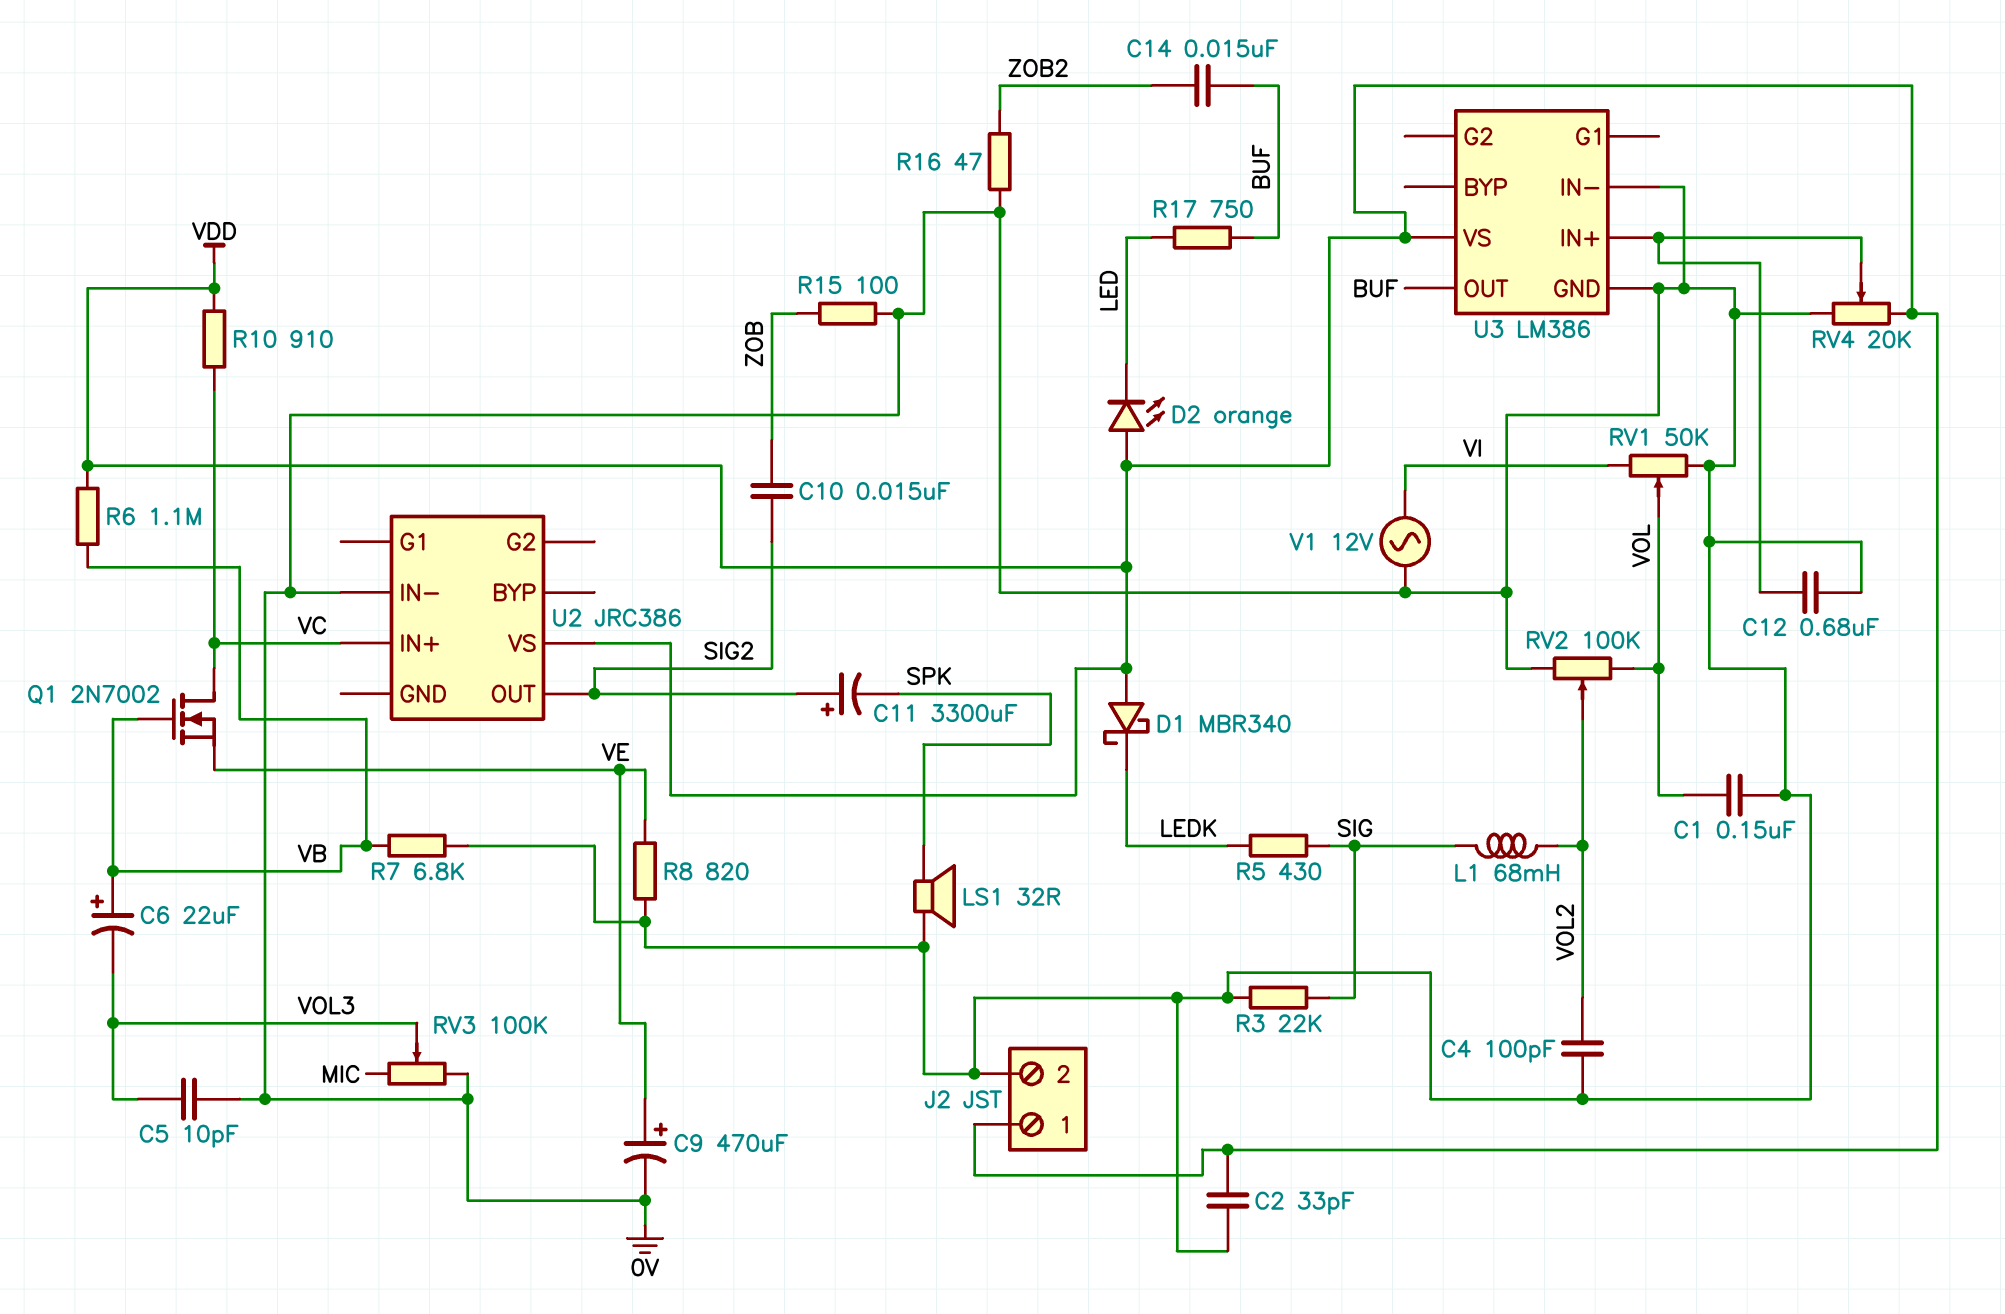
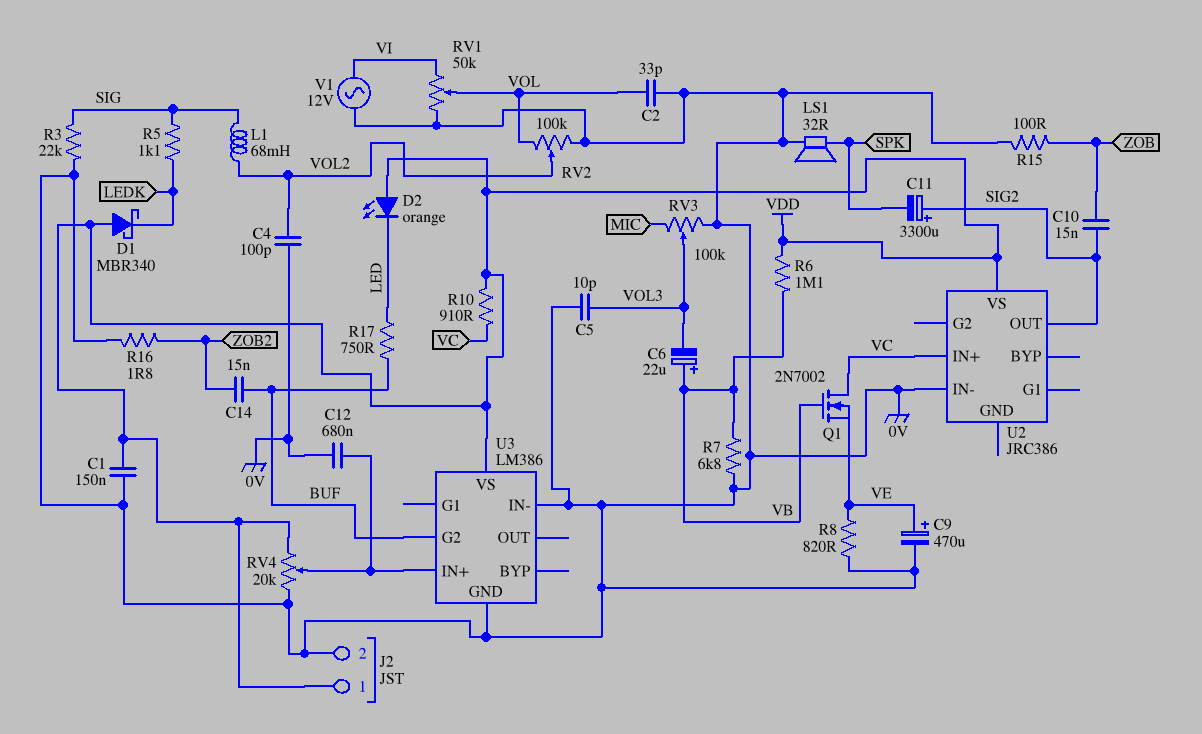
C1: 150nF (0V, VOL) -> 150nF (0V, VDD)
C2: 33pF (0V, VDD) -> 33pF (0V, VOL)
R5: 430 (LEDK, SIG) -> 1.1k (LEDK, SIG)
R16: 47 (0V, ZOB2) -> 1.8 (0V, ZOB2)
U3 pin G2: none -> BUF
U3 pin OUT: BUF -> none

